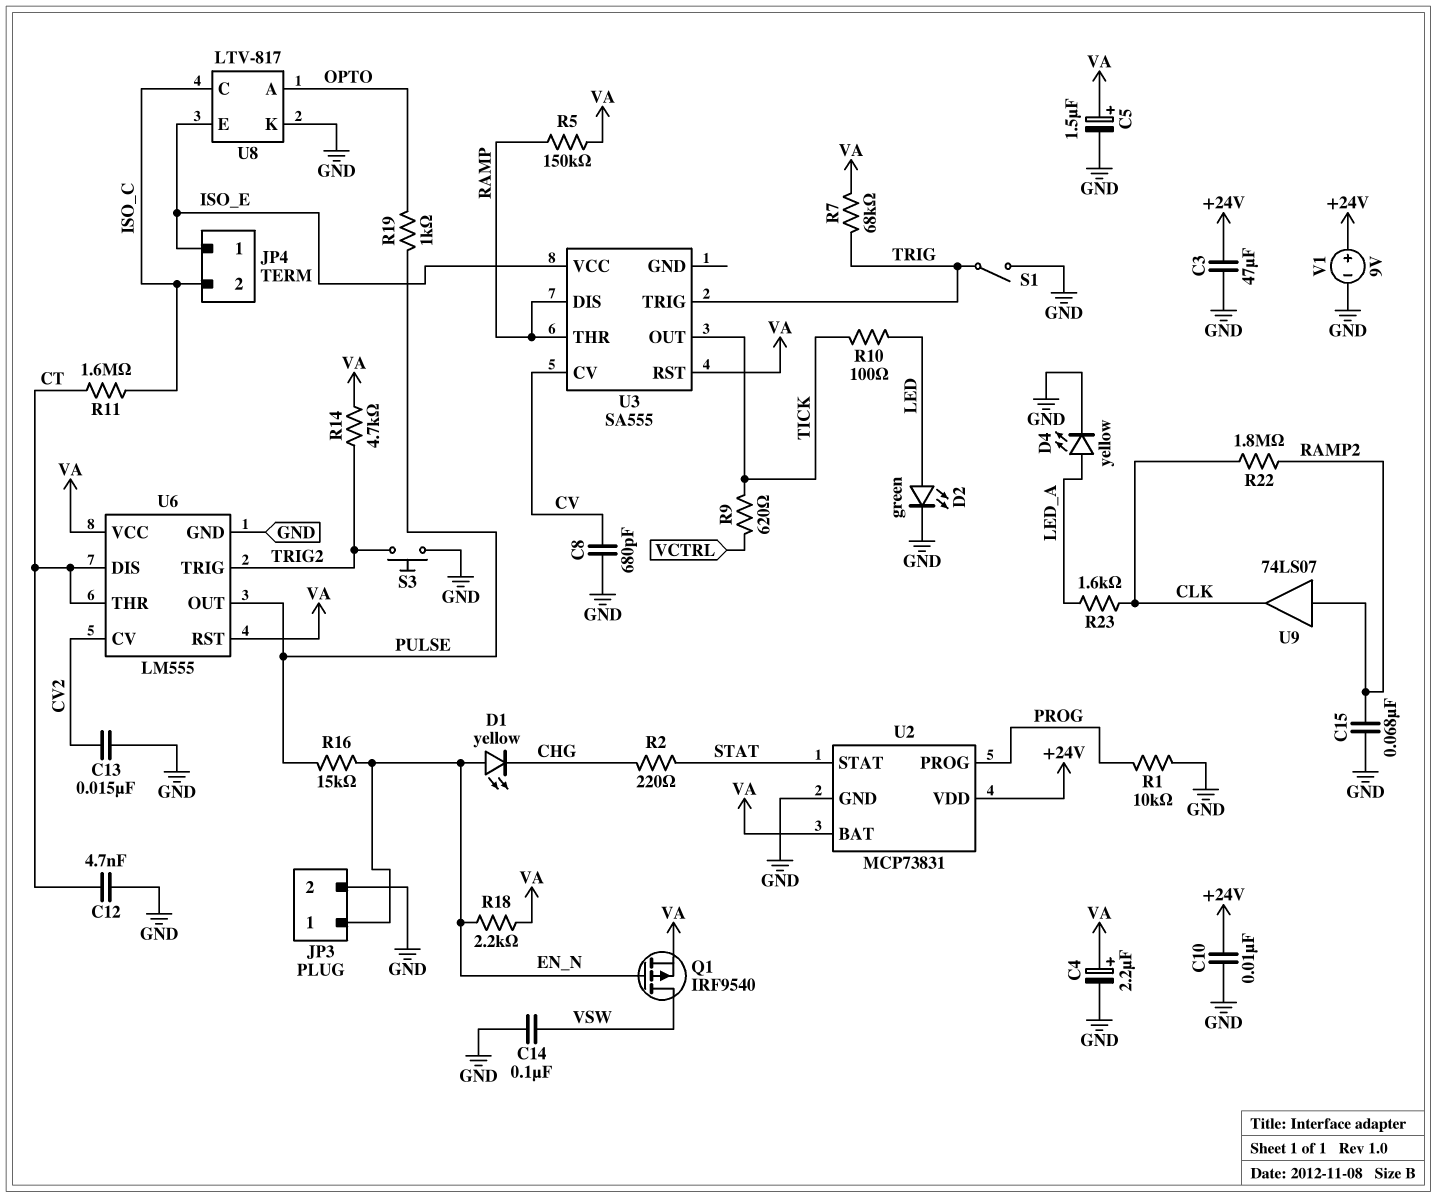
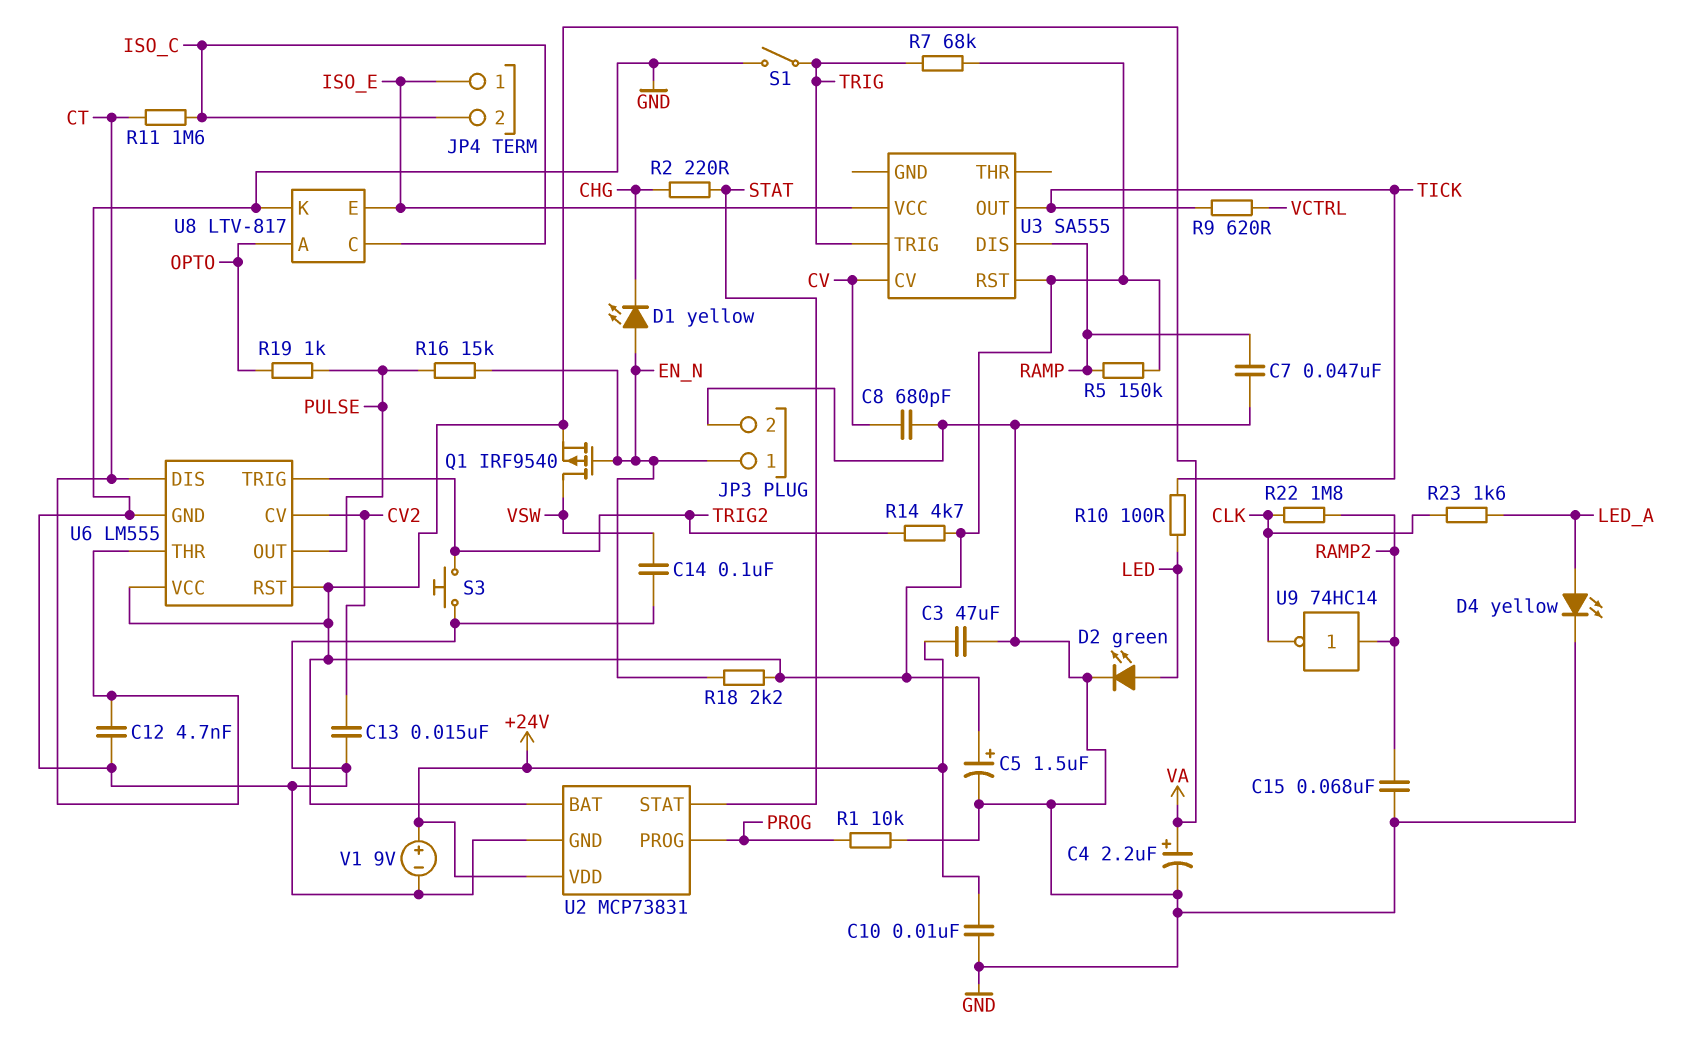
C7: none -> 47nF (GND, RAMP)
U3 pin THR: RAMP -> none
U9: buffer 74LS07 (in RAMP2, out CLK) -> NOT 74HC14 (in RAMP2, out CLK)

